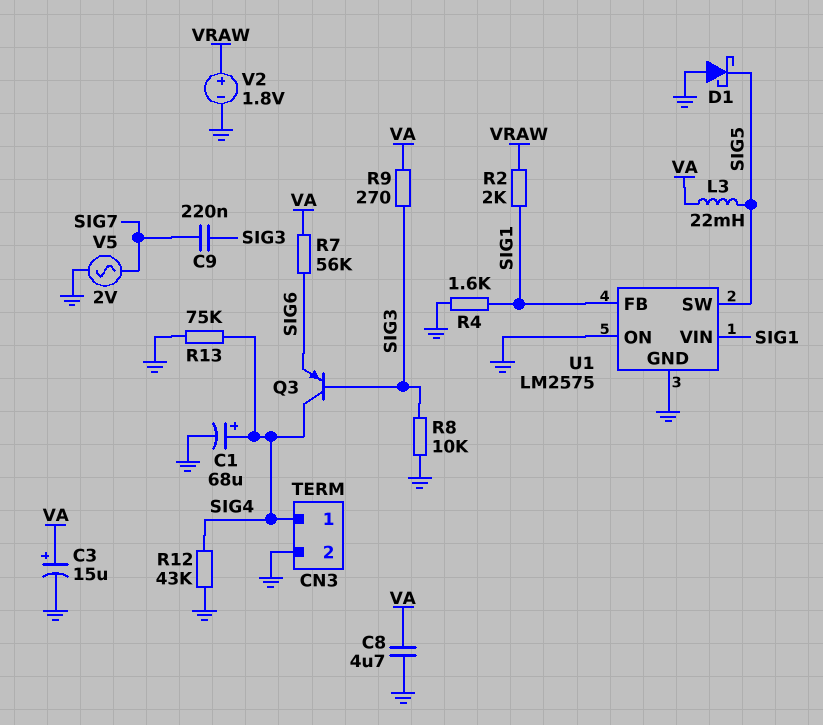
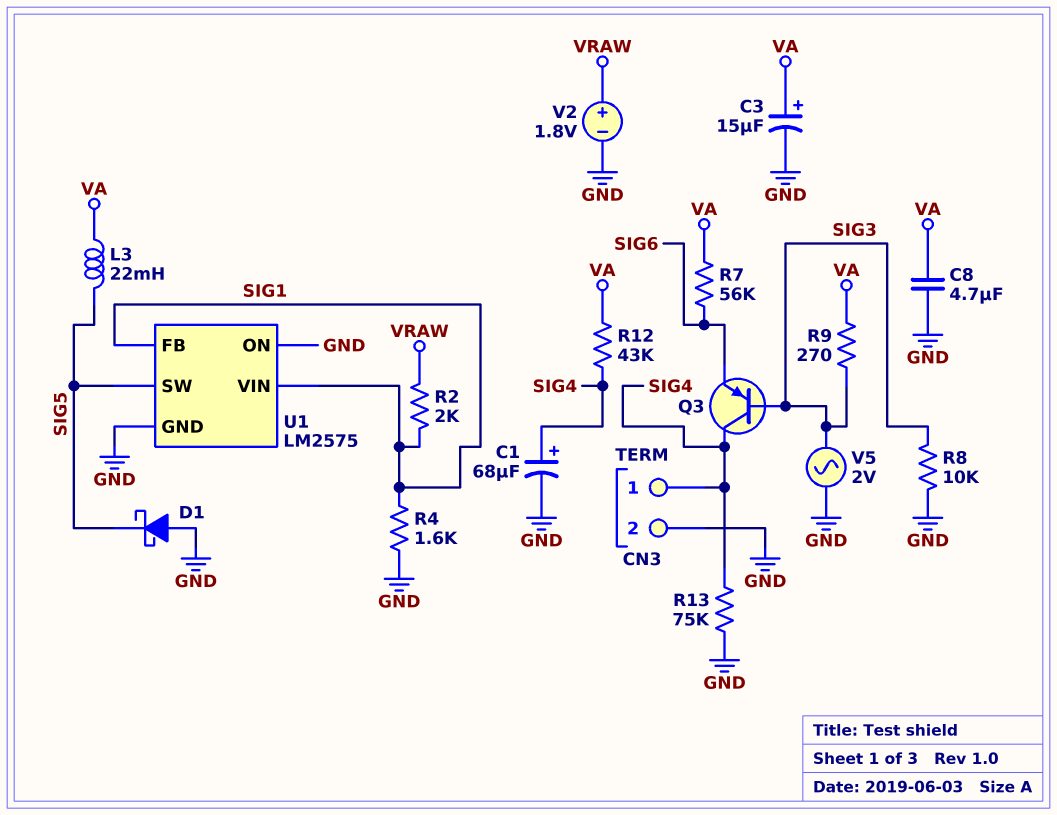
C9: 220nF (SIG3, SIG7) -> none
R12: 43k (GND, SIG4) -> 43k (SIG4, VA)
V5: AC 2V (GND, SIG7) -> AC 2V (GND, SIG3)

